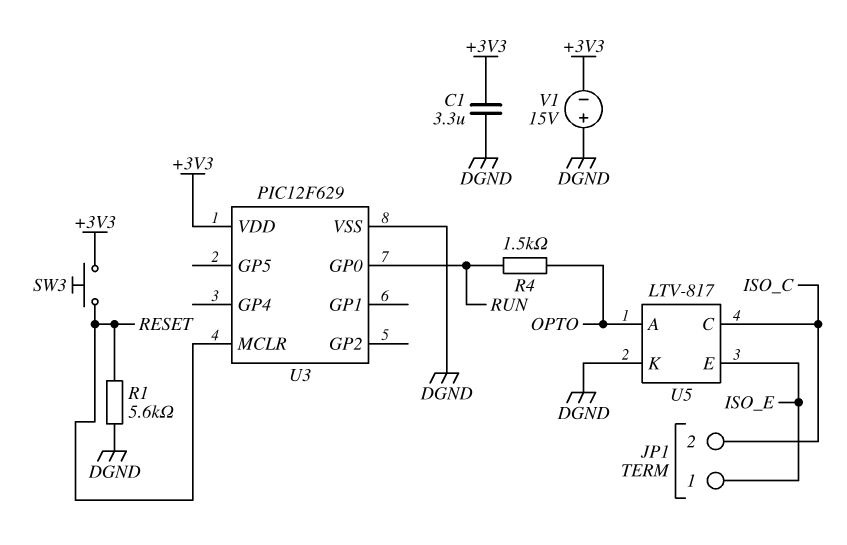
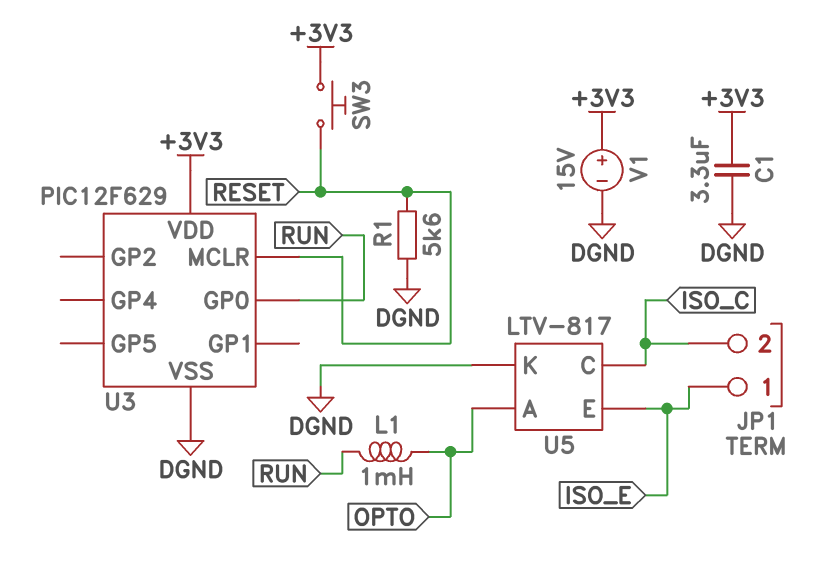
L1: none -> 1mH (OPTO, RUN)
R4: 1.5k (OPTO, RUN) -> none
V1: 15V (plus DGND, minus +3V3) -> 15V (plus +3V3, minus DGND)

